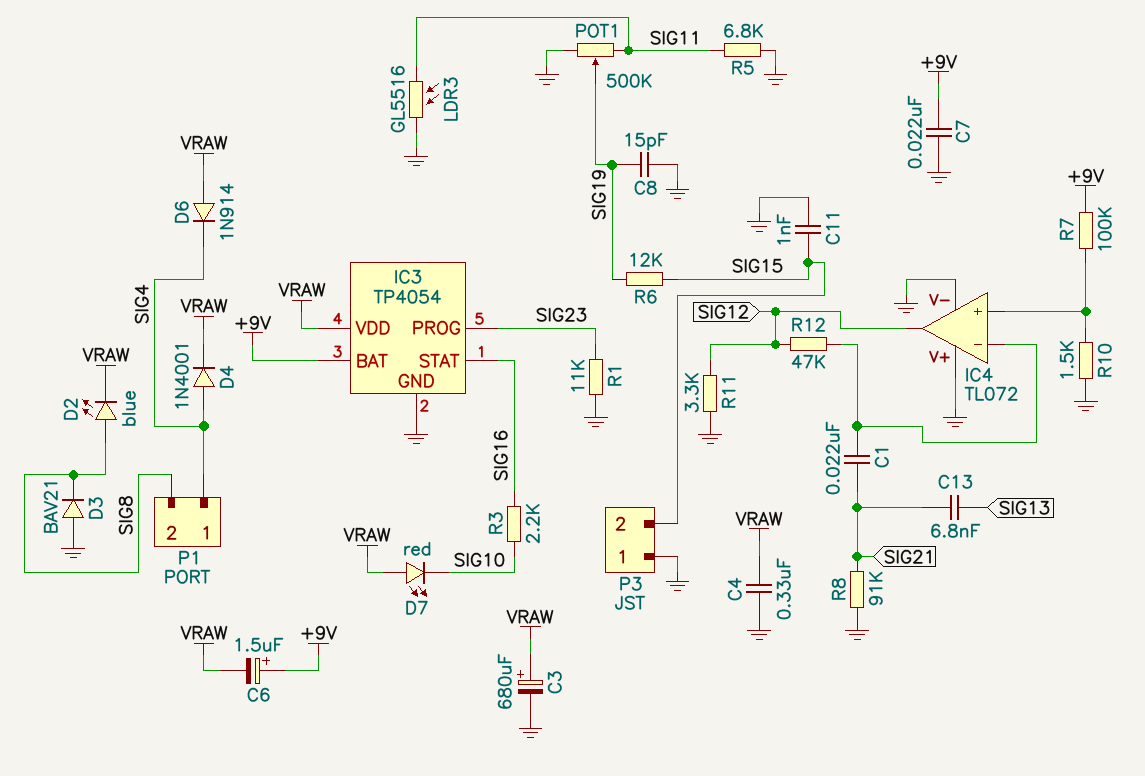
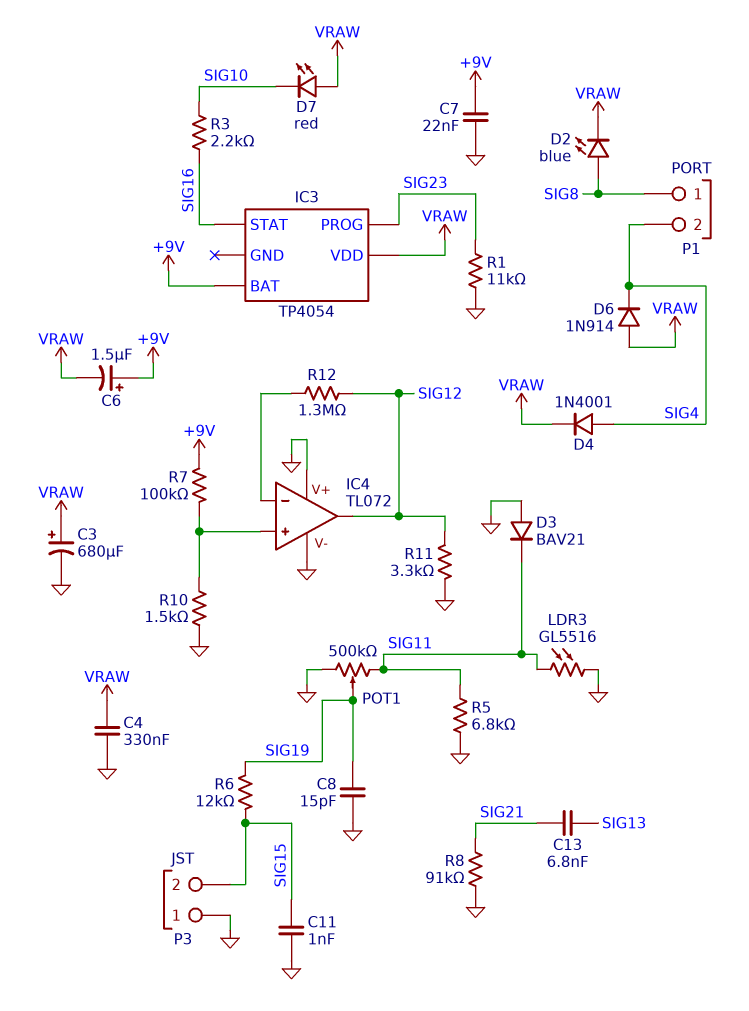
C1: 22nF (IC4/in-, SIG21) -> none
D3: diode BAV21 (A GND, K SIG8) -> diode BAV21 (A GND, K SIG11)
IC3 pin GND: GND -> none
P1 pin 1: SIG4 -> SIG8
P1 pin 2: SIG8 -> SIG4
R12: 47k (IC4/in-, SIG12) -> 1.3M (IC4/in-, SIG12)

